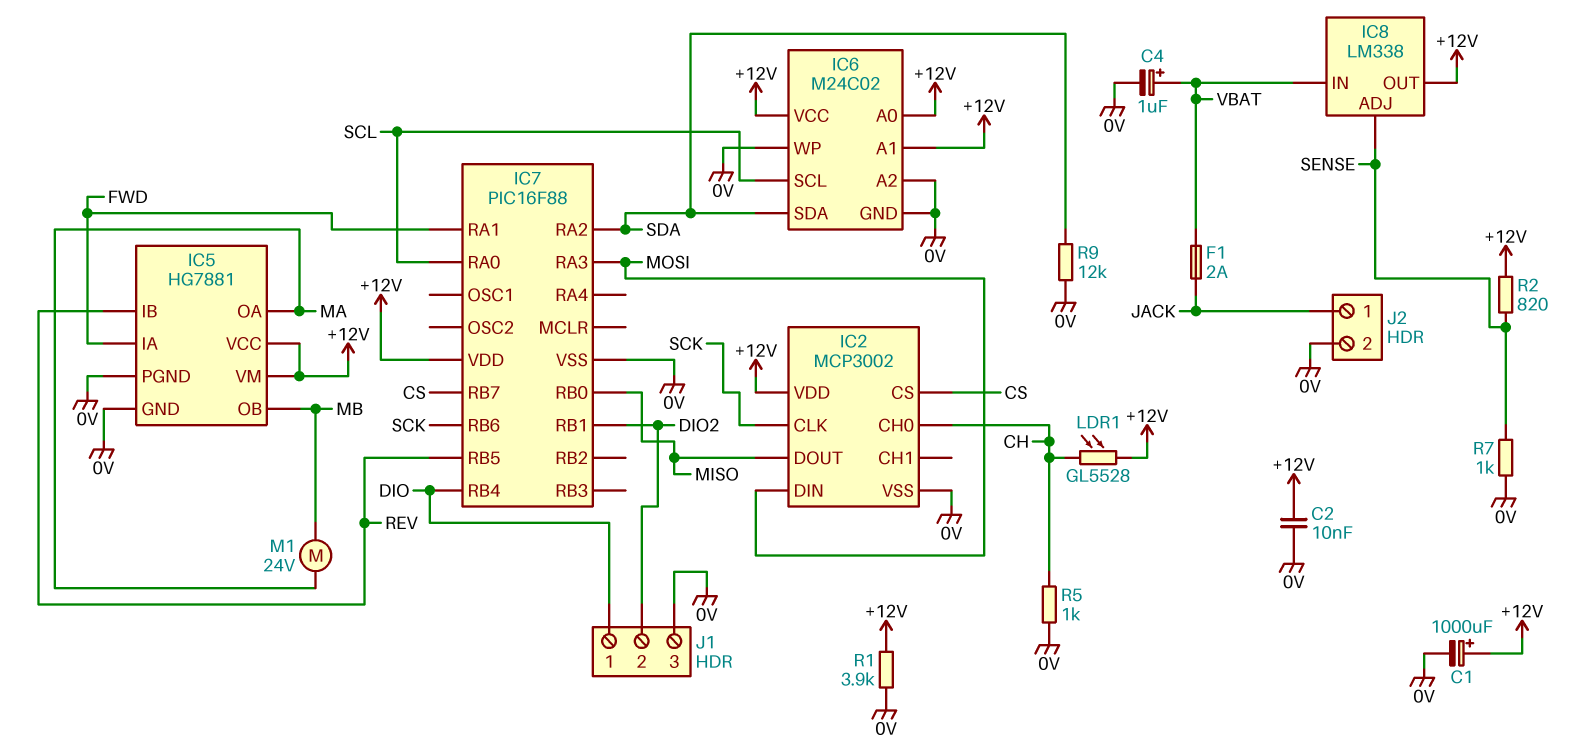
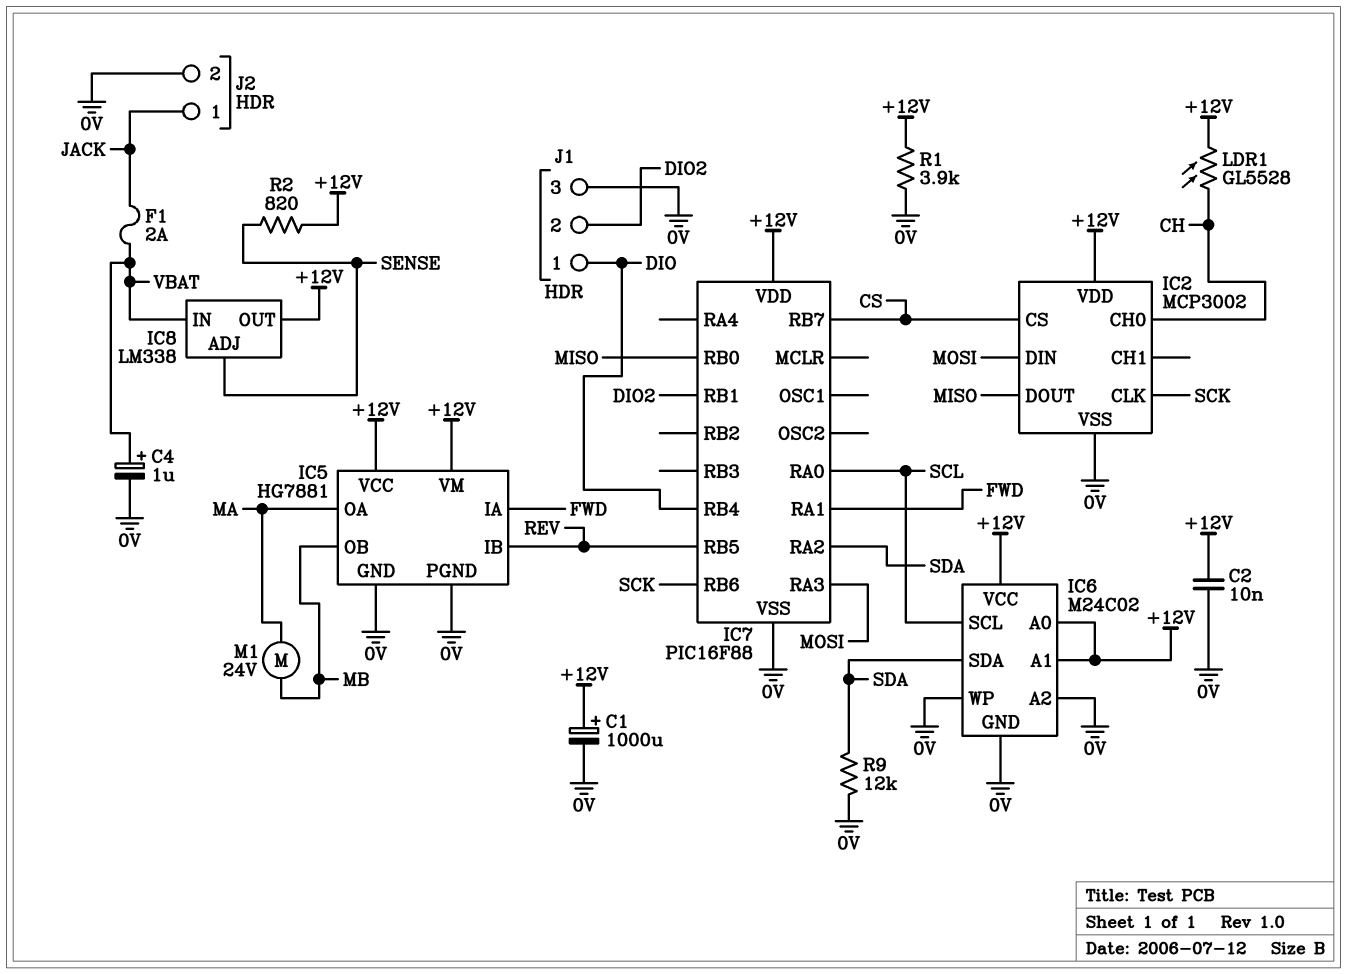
R5: 1k (0V, CH) -> none
R7: 1k (0V, SENSE) -> none

